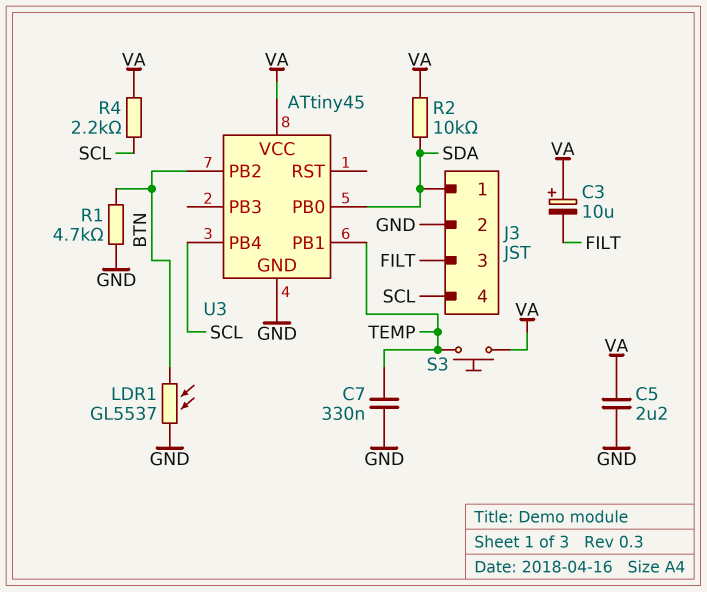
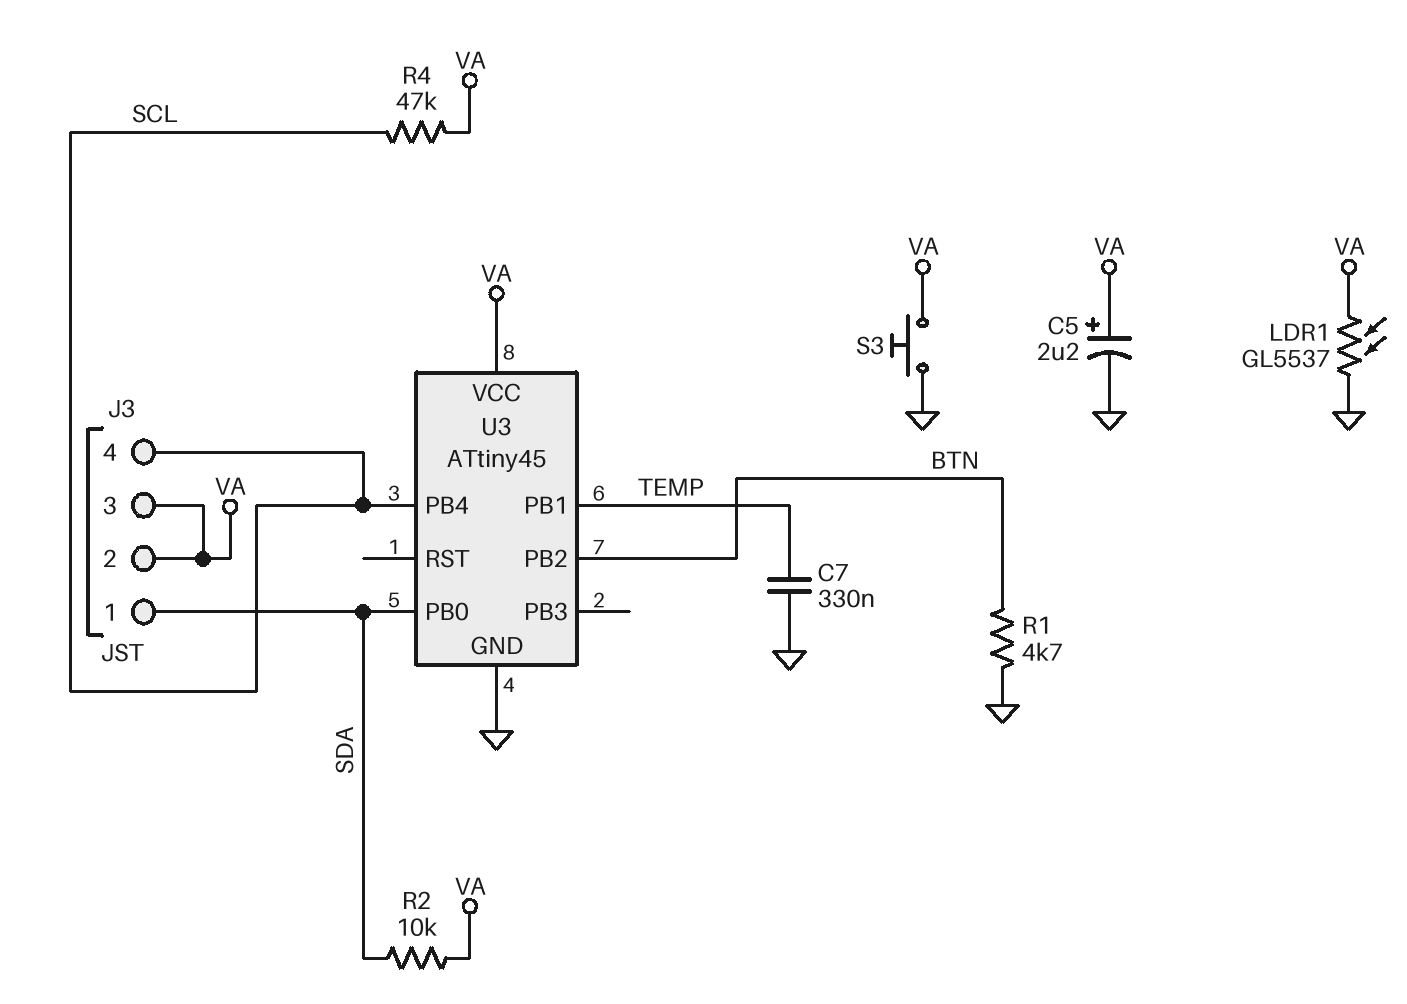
C3: 10uF (plus VA, minus FILT) -> none
C5: 2.2uF (GND, VA) -> 2.2uF (plus VA, minus GND)
J3 pin 2: GND -> VA
J3 pin 3: FILT -> VA
LDR1: GL5537 (BTN, GND) -> GL5537 (GND, VA)
R4: 2.2k (SCL, VA) -> 47k (SCL, VA)
S3: button (TEMP, VA) -> button (GND, VA)

